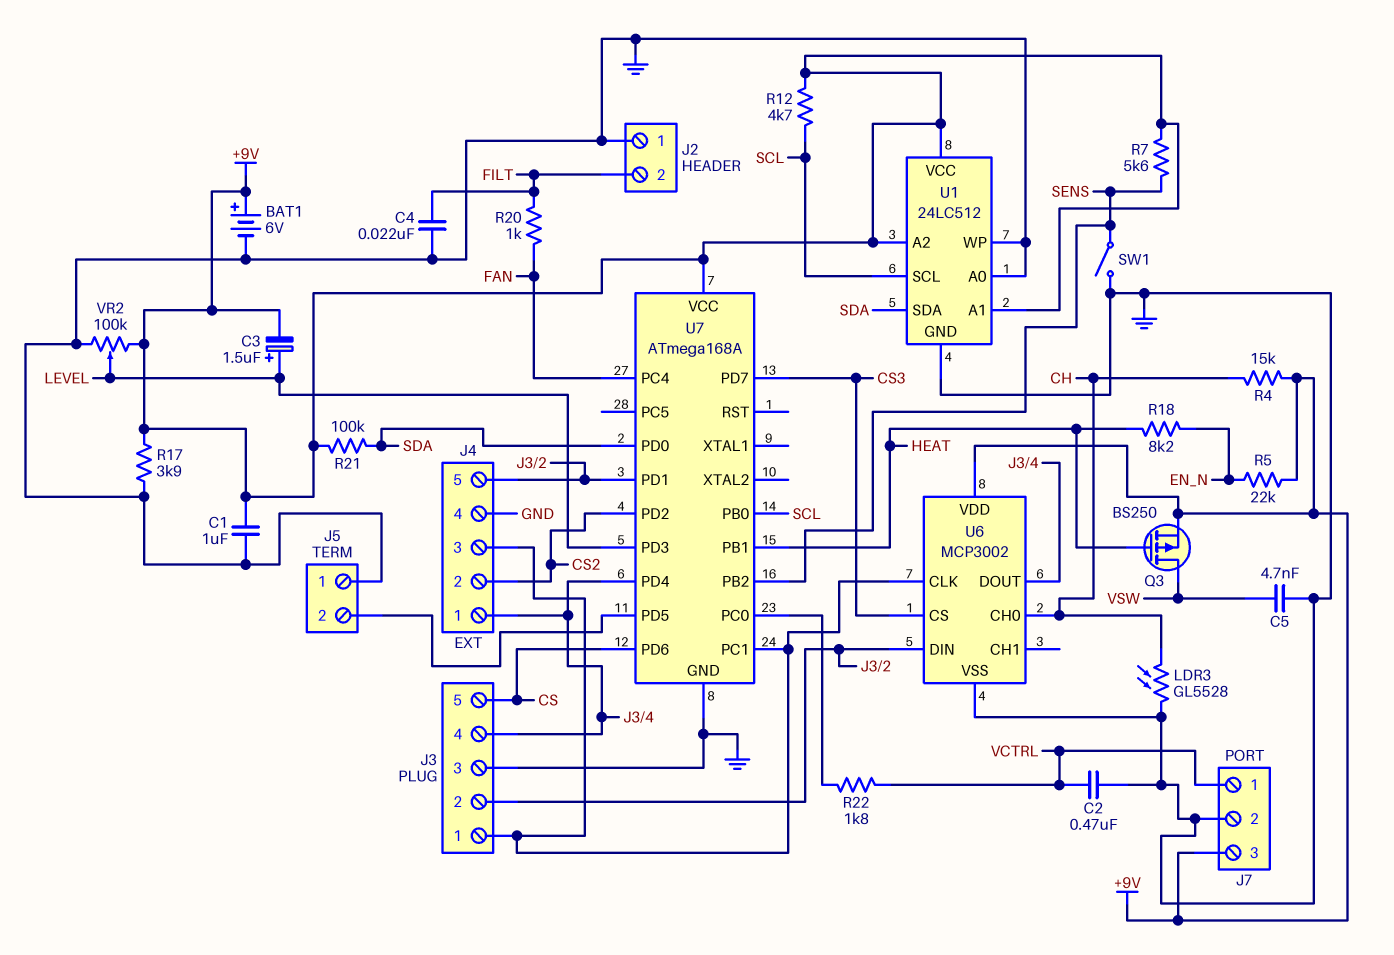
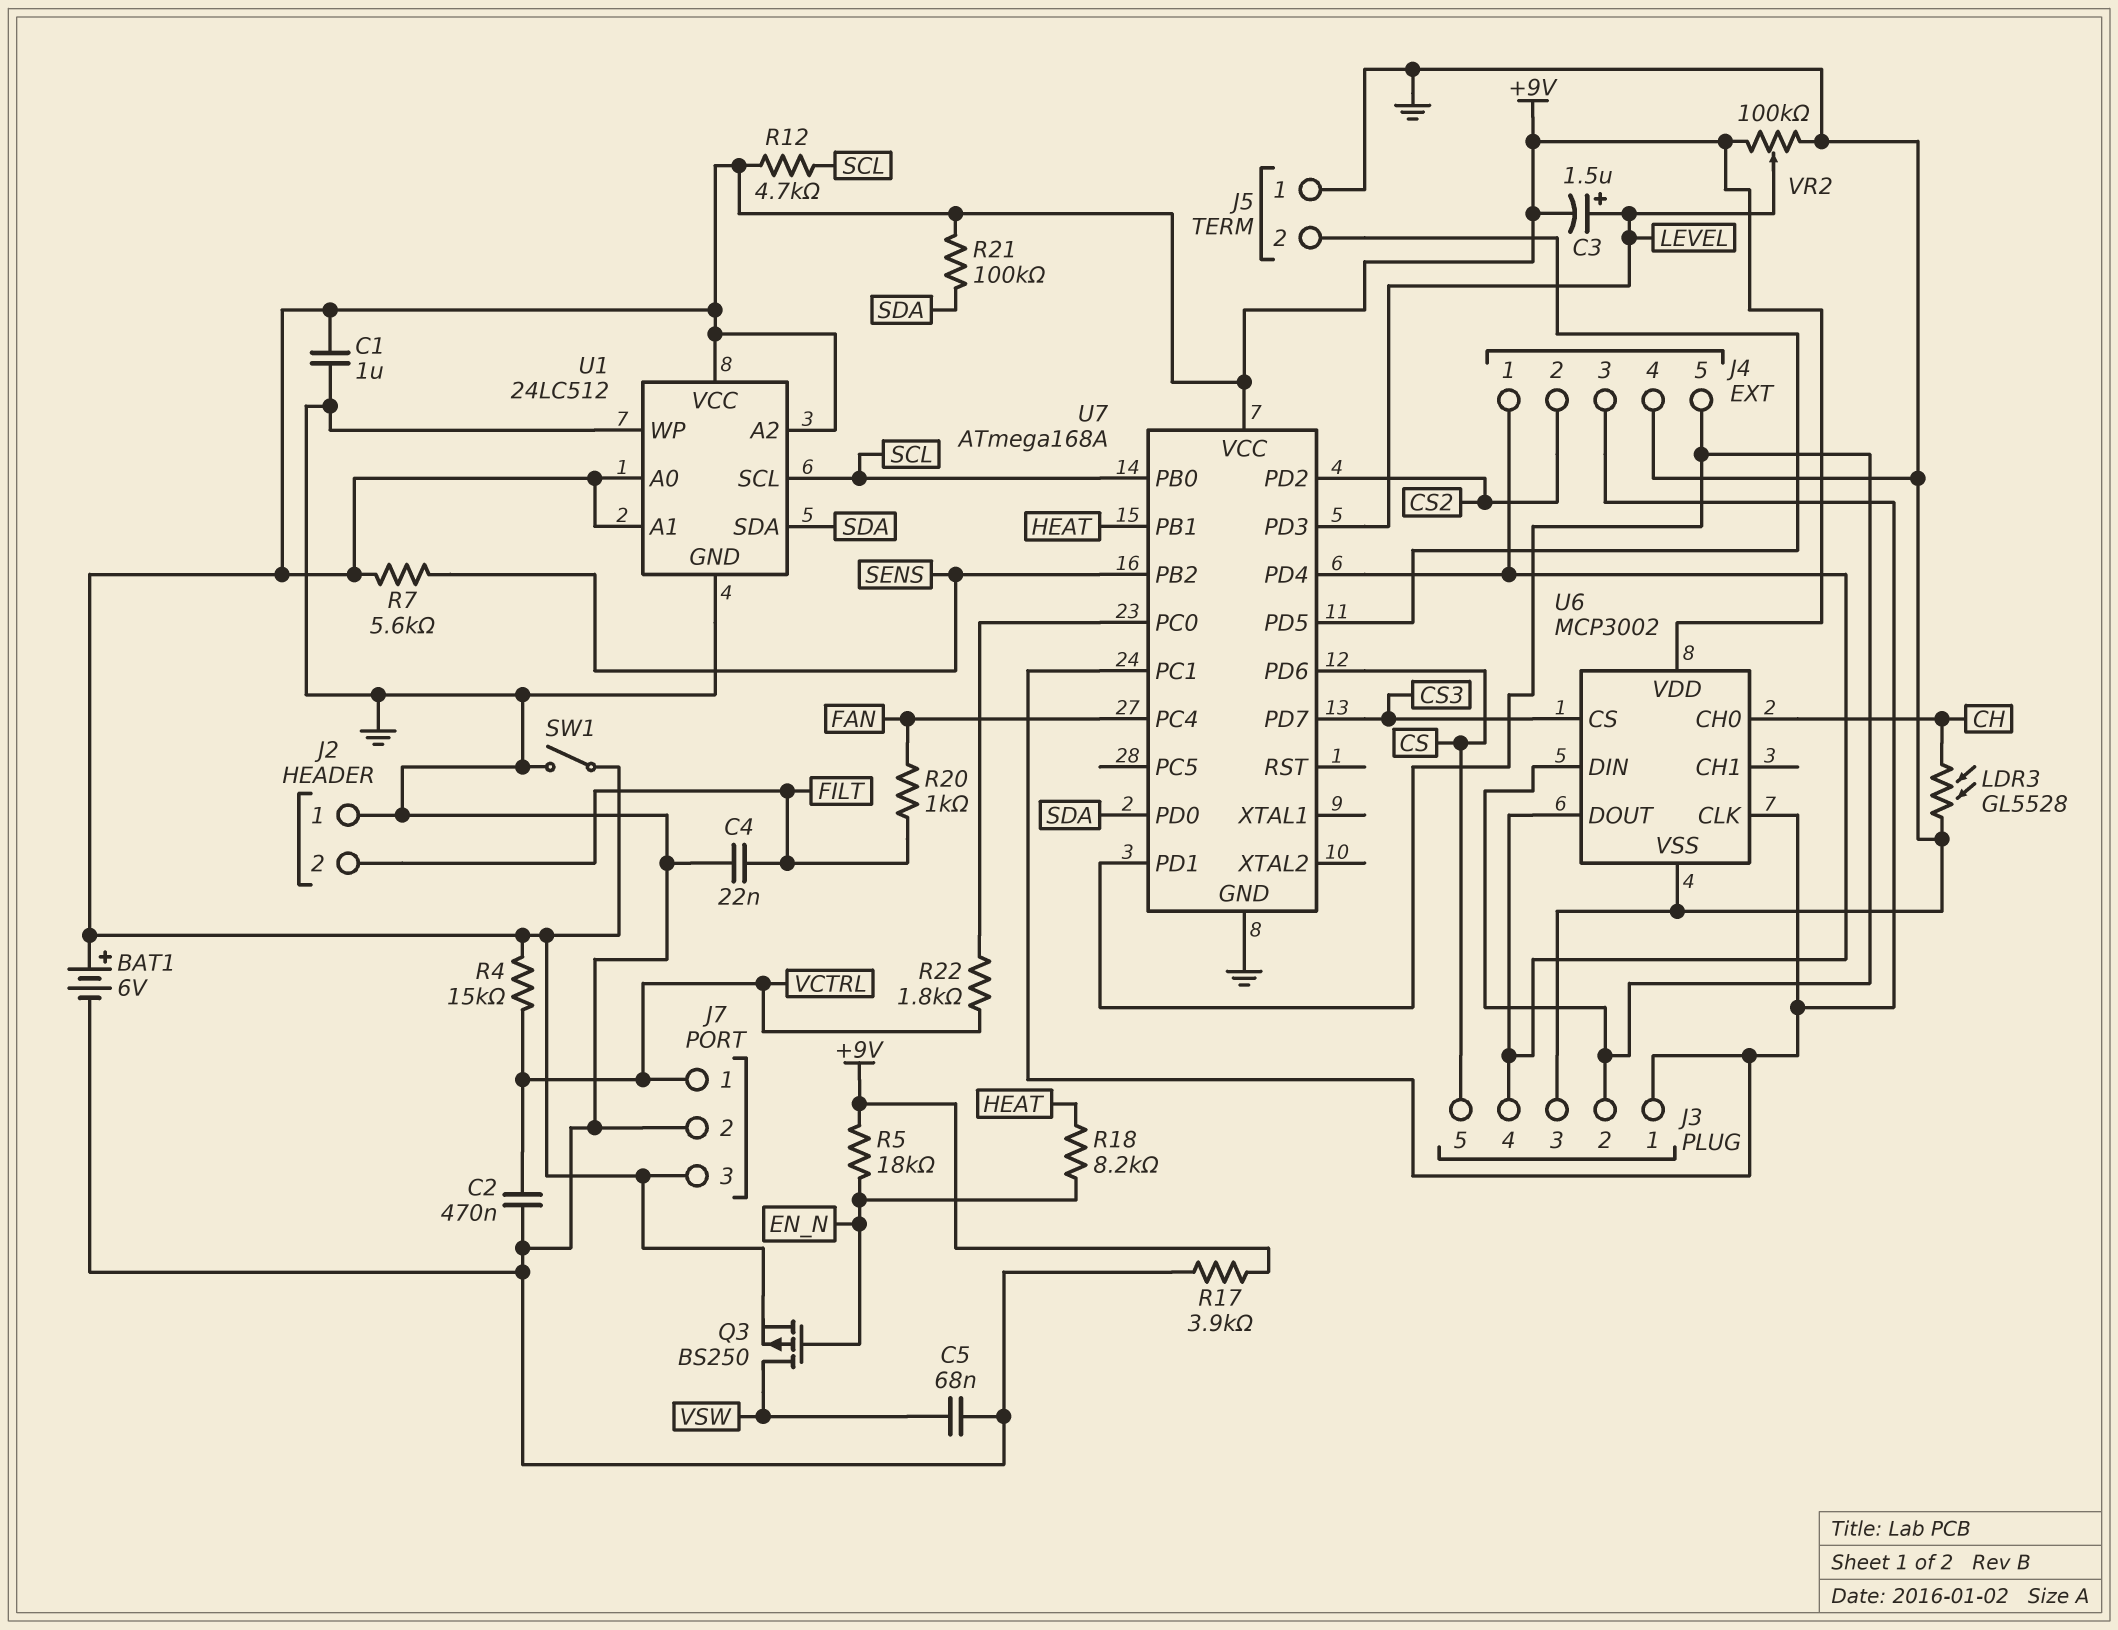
C5: 4.7nF (GND, VSW) -> 68nF (GND, VSW)
Q3: PMOS BS250 (G HEAT, D VSW, S +9V) -> PMOS BS250 (G EN_N, D VSW, S +9V)
R4: 15k (+9V, CH) -> 15k (+9V, VCTRL)
R5: 22k (+9V, EN_N) -> 18k (+9V, EN_N)
SW1: switch (GND, SENS) -> switch (+9V, GND)
U1 pin A0: GND -> +9V

